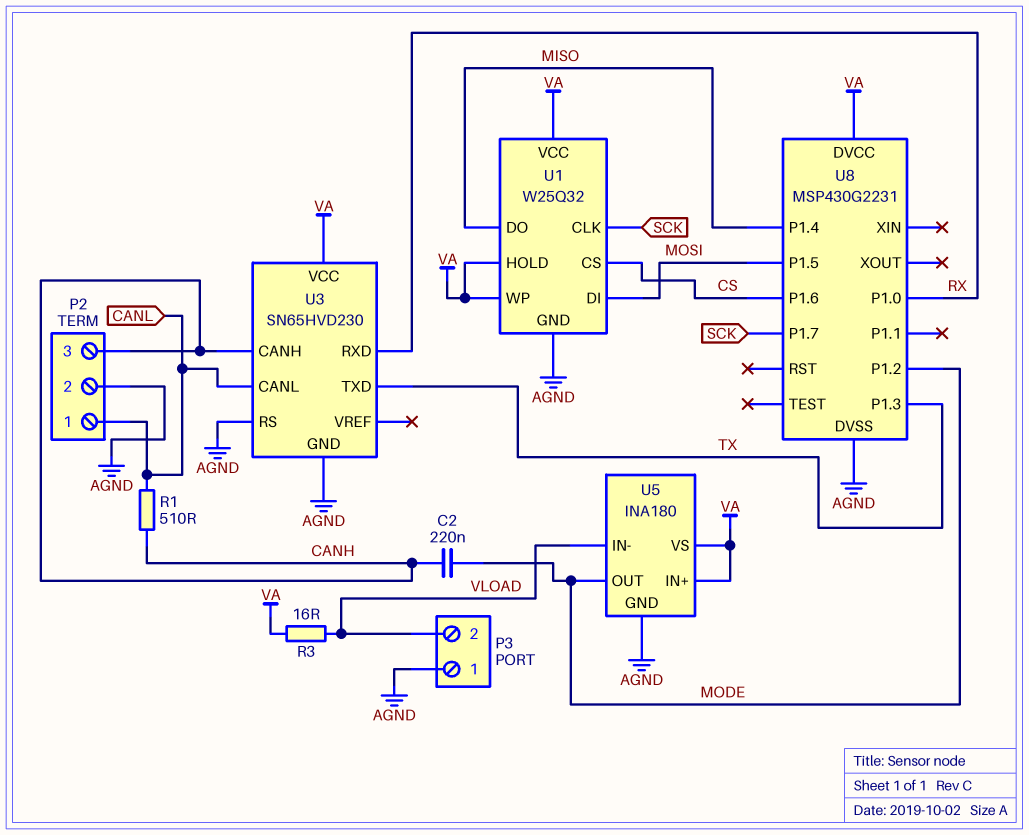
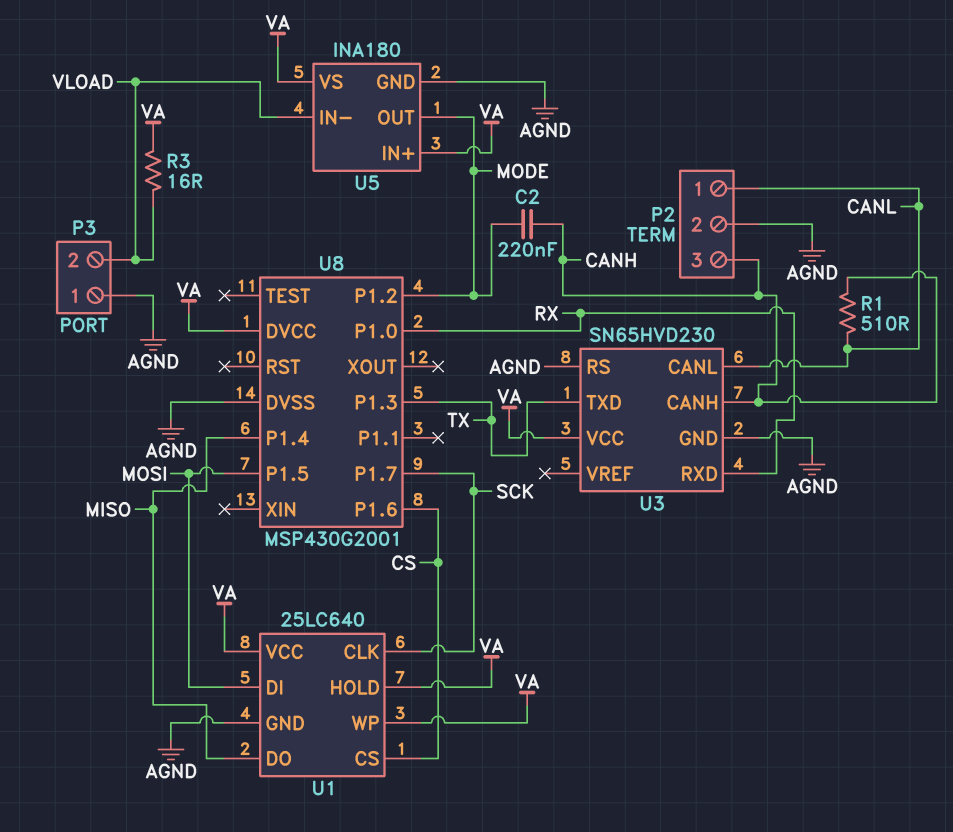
U1: W25Q32 -> 25LC640
U8: MSP430G2231 -> MSP430G2001

